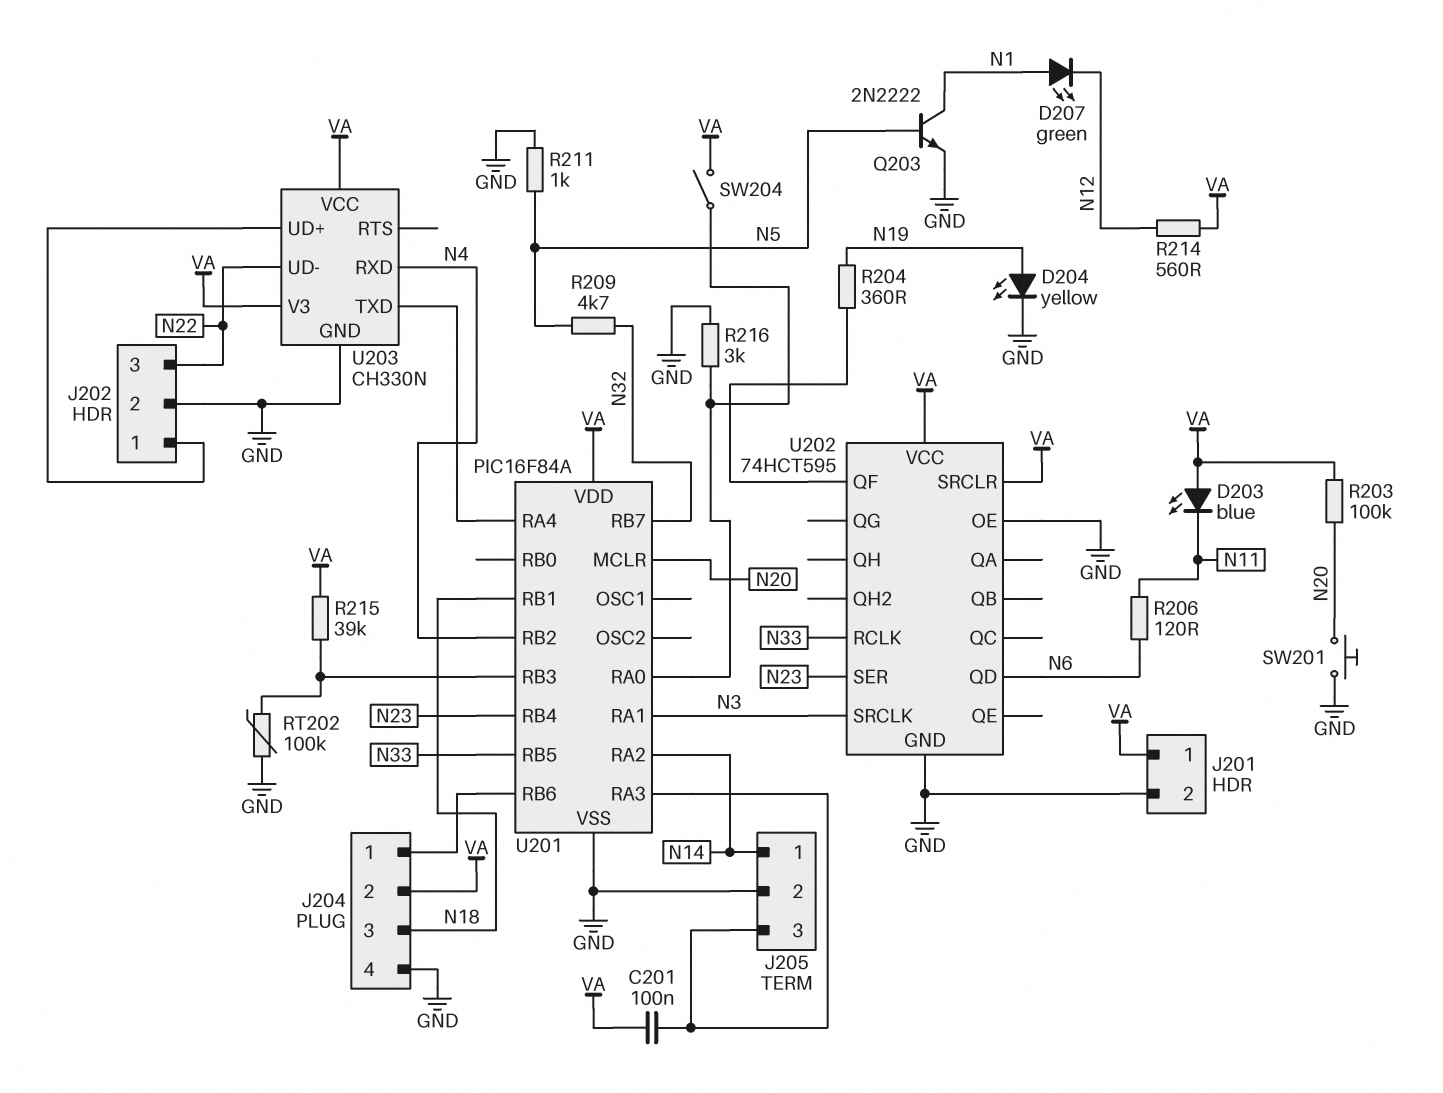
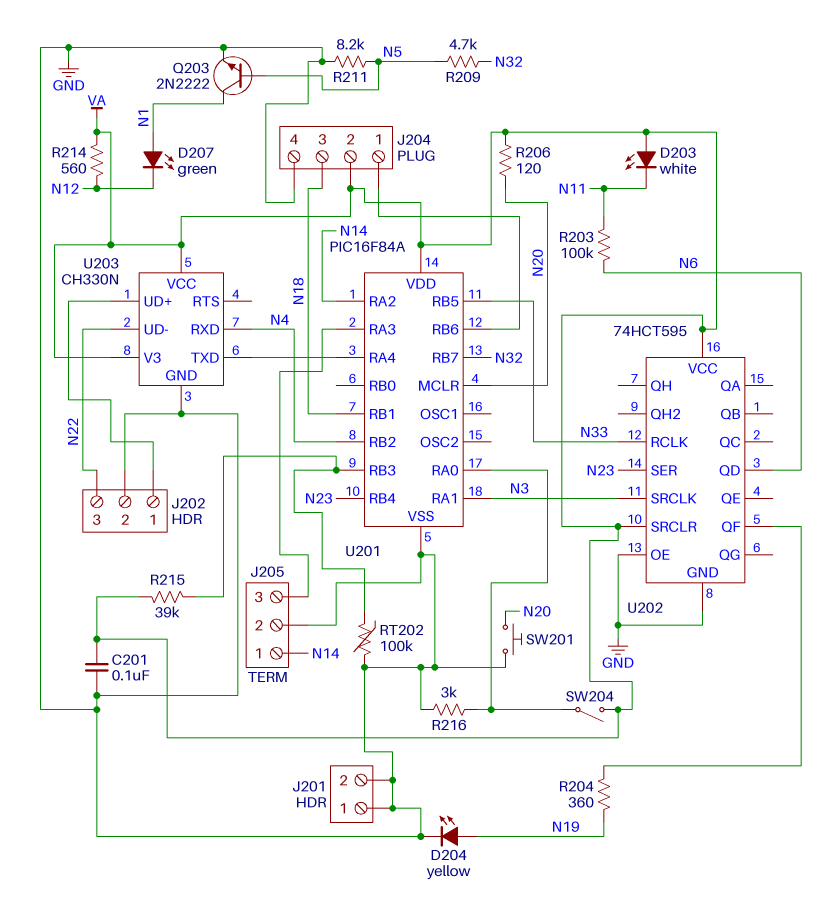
C201: 100nF (J205/3, VA) -> 100nF (GND, VA)
D203: LED blue (A VA, K N11) -> LED white (A VA, K N11)
J201 pin 1: VA -> GND
R203: 100k (N20, VA) -> 100k (N6, N11)
R206: 120 (N6, N11) -> 120 (N20, VA)
R211: 1k (GND, N5) -> 8.2k (GND, N5)

